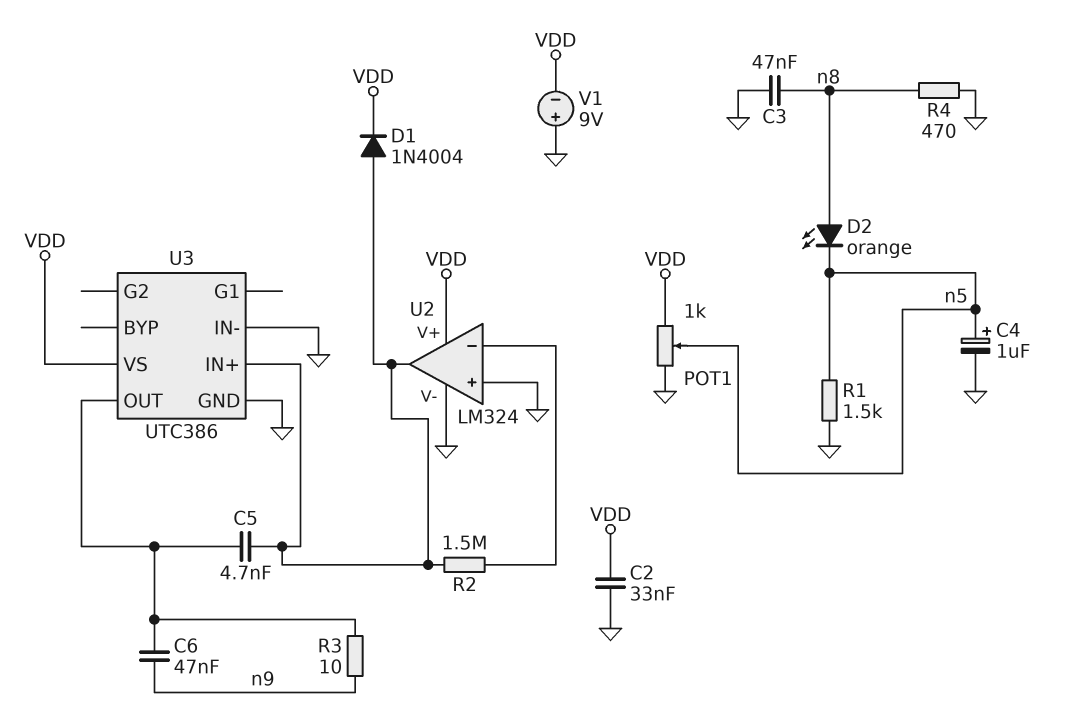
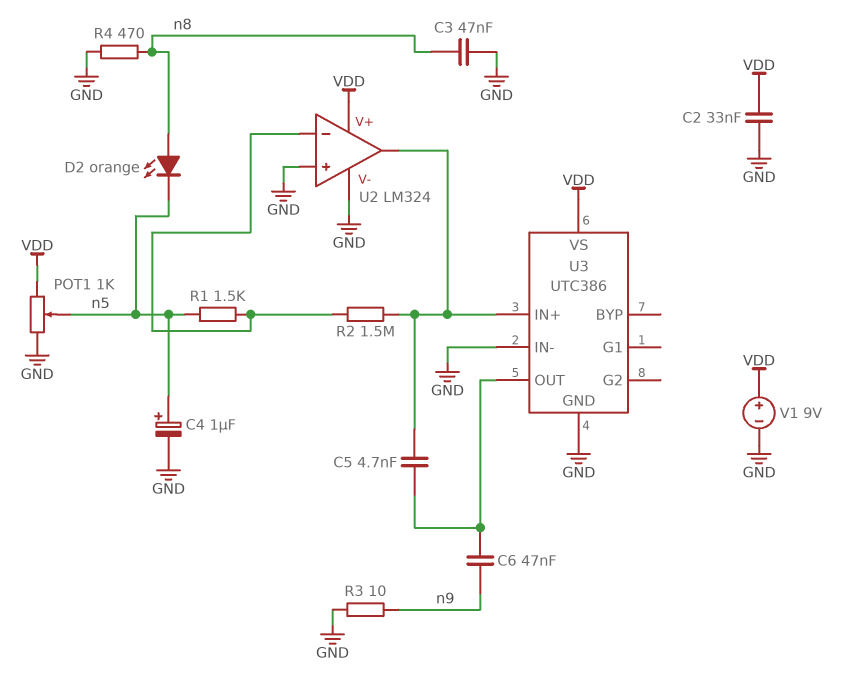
D1: diode 1N4004 (A U2/out, K VDD) -> none
R1: 1.5k (GND, n5) -> 1.5k (U2/in-, n5)
R3: 10 (U3/OUT, n9) -> 10 (GND, n9)
V1: 9V (plus GND, minus VDD) -> 9V (plus VDD, minus GND)

